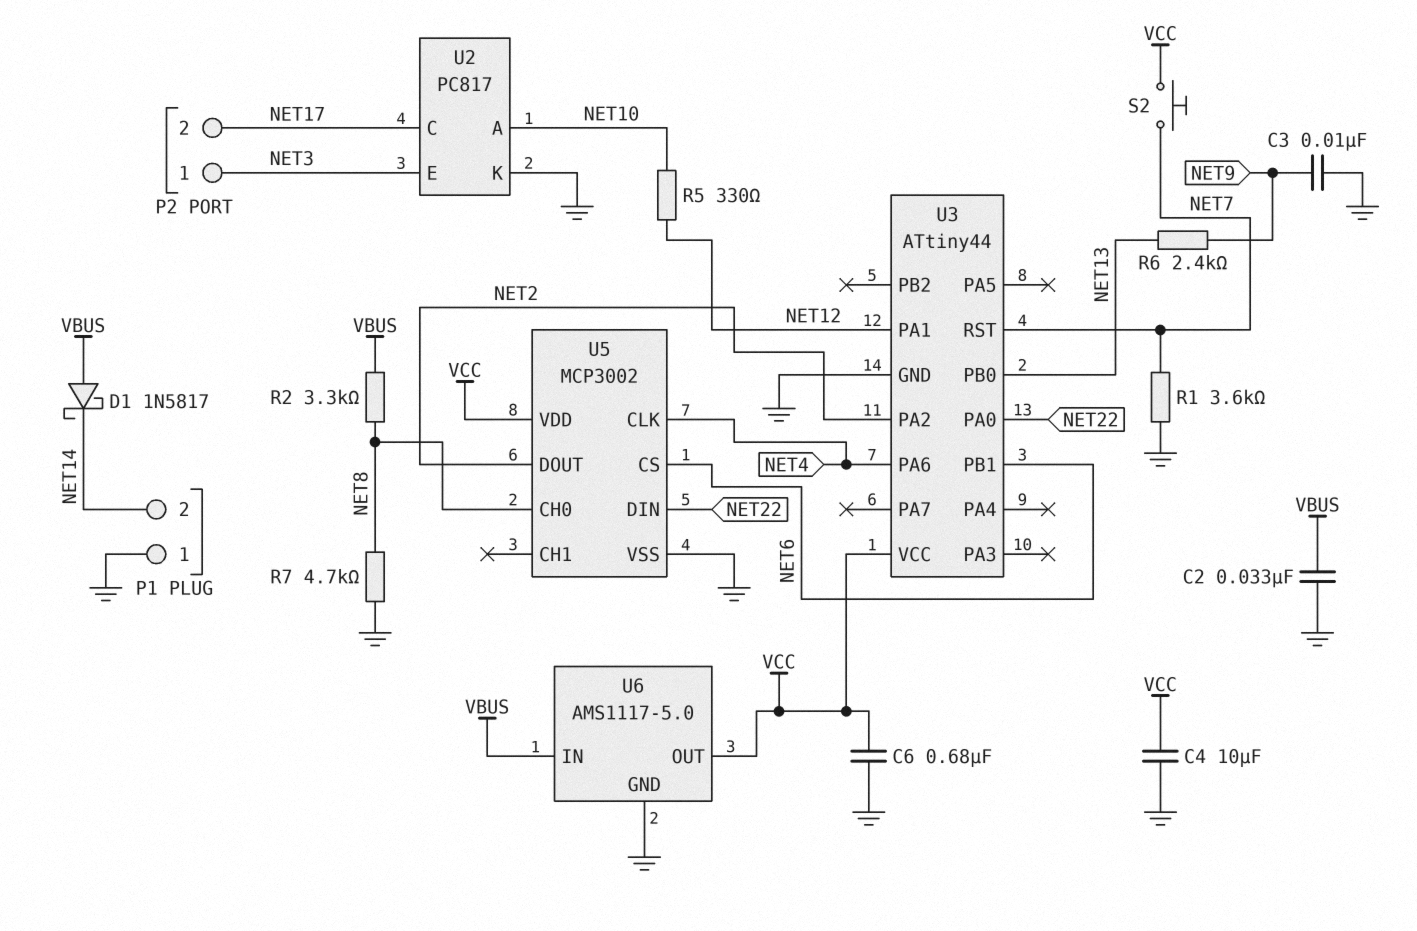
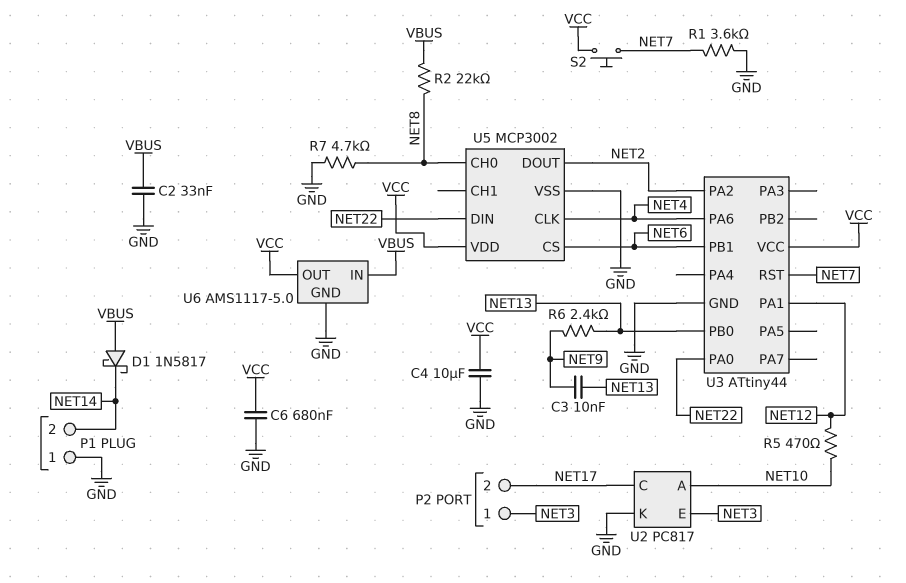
C3: 10nF (GND, NET9) -> 10nF (NET9, NET13)
R2: 3.3k (NET8, VBUS) -> 22k (NET8, VBUS)
R5: 330 (NET10, NET12) -> 470 (NET10, NET12)

